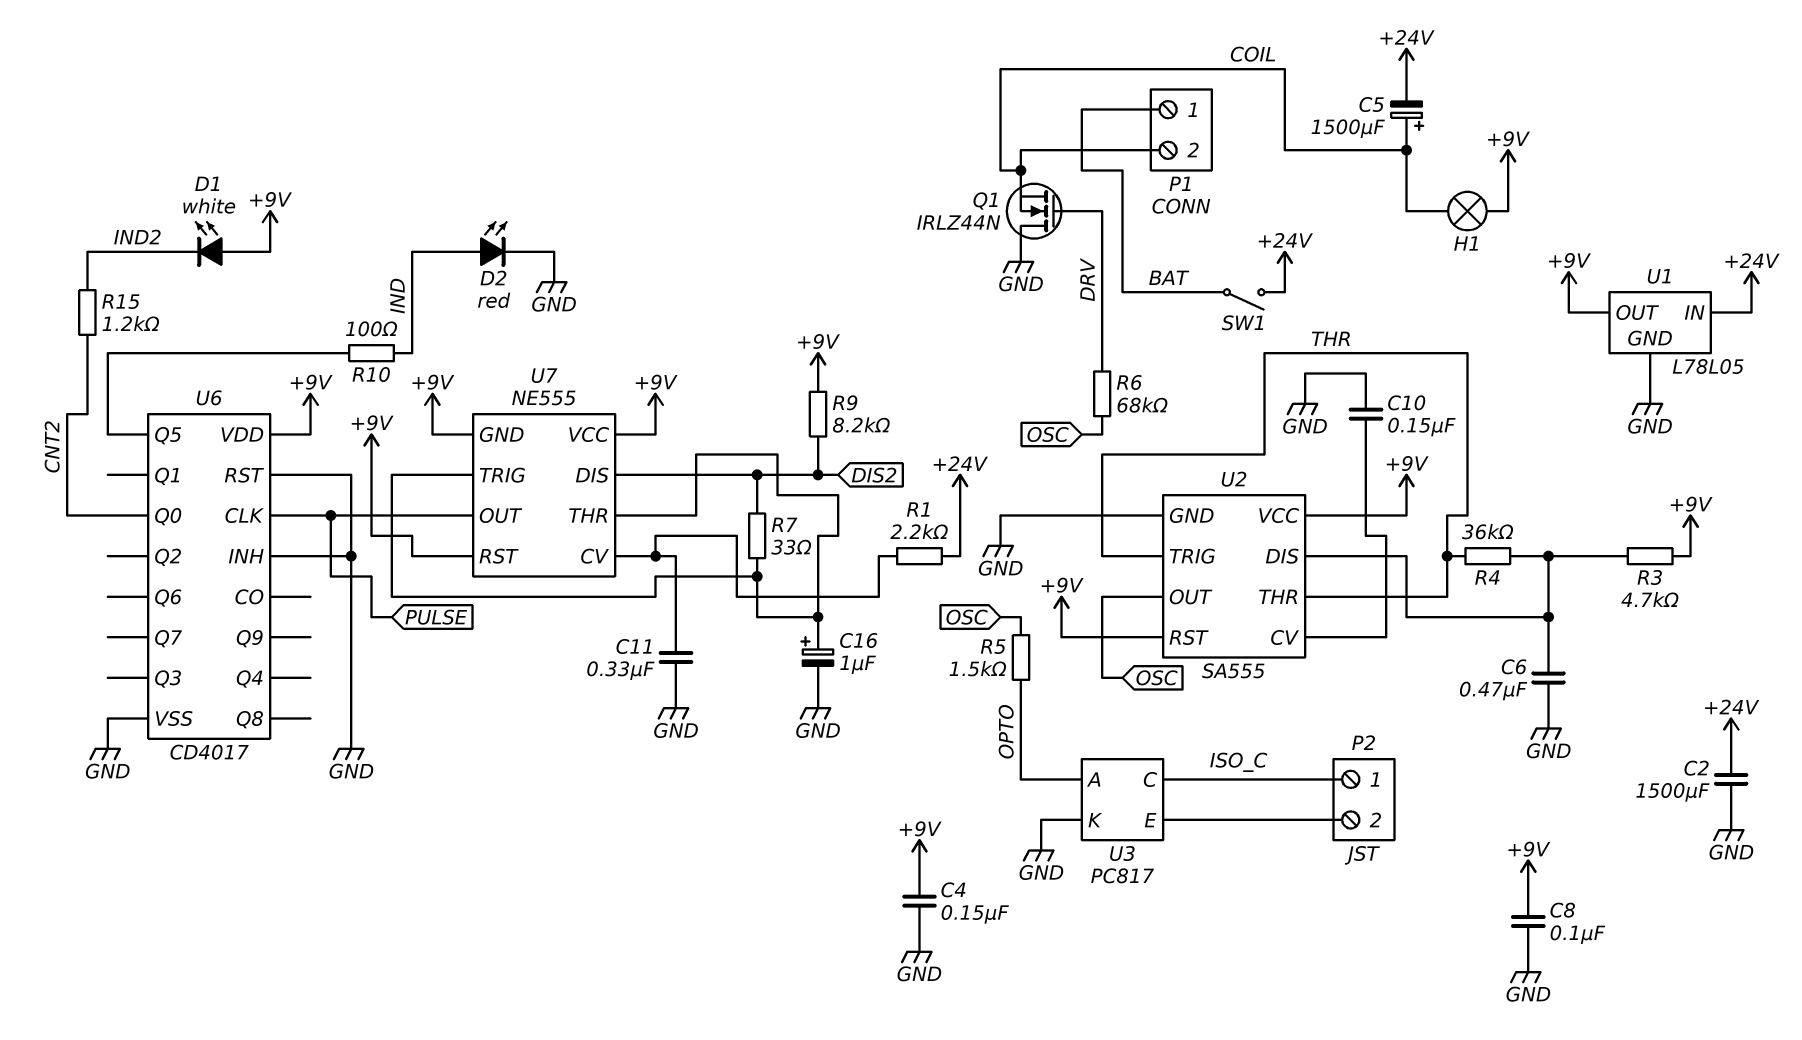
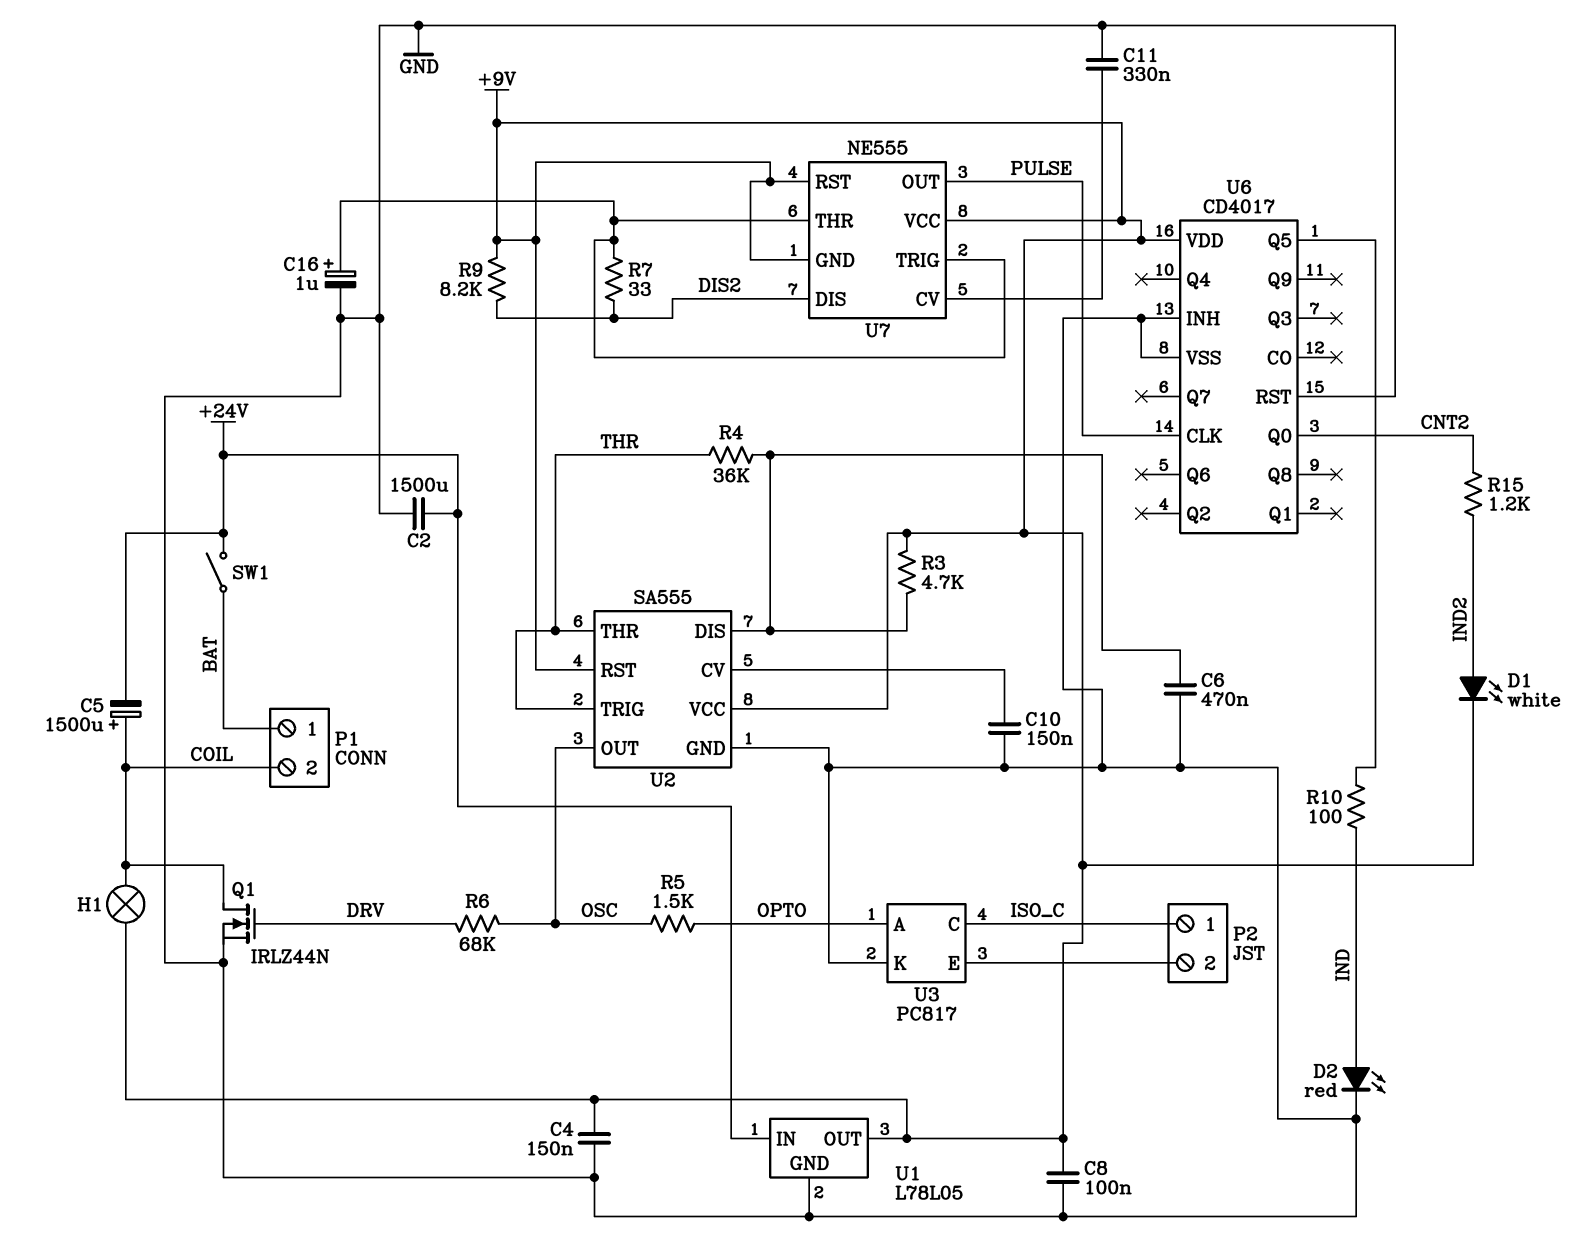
D1: LED white (A +9V, K IND2) -> LED white (A IND2, K +9V)
Q1: NMOS IRLZ44N (G DRV, D GND, S COIL) -> NMOS IRLZ44N (G DRV, D COIL, S GND)
R1: 2.2k (+24V, U7/CV) -> none

